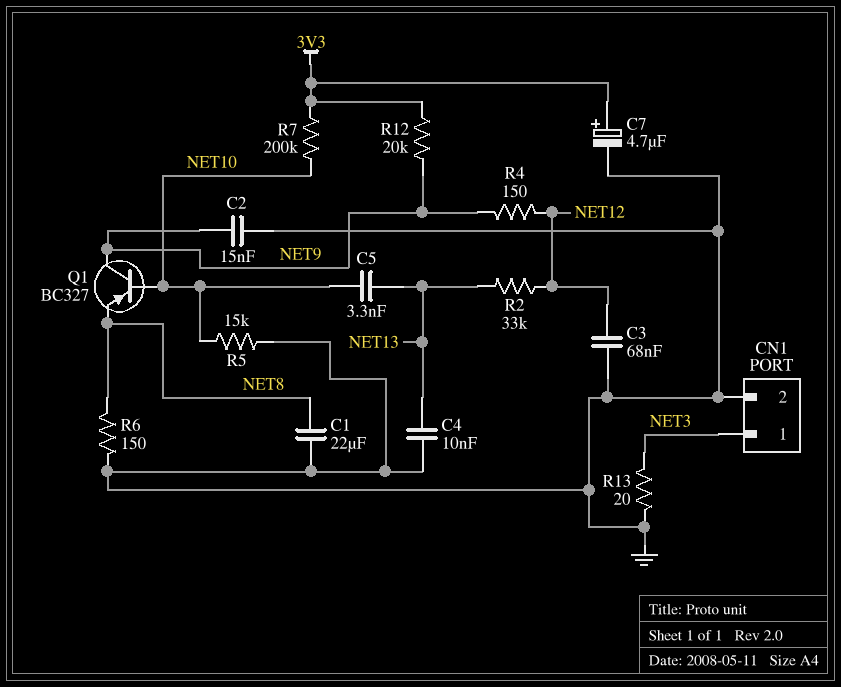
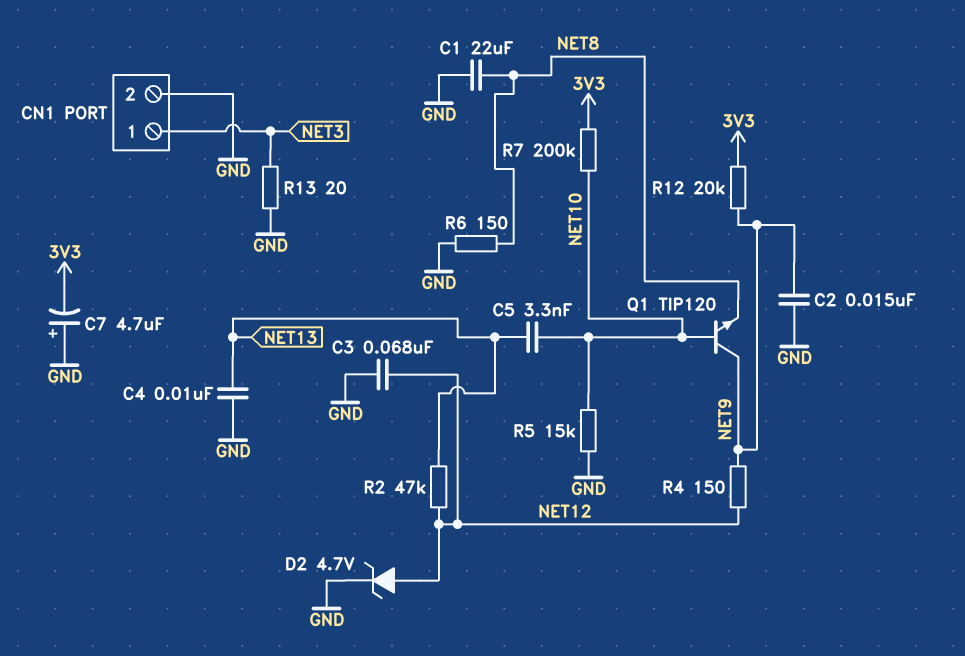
C7: 4.7uF (plus 3V3, minus GND) -> 4.7uF (plus GND, minus 3V3)
D2: none -> zener 4.7V (A NET12, K GND)
Q1: PNP BC327 (B NET10, C NET9, E NET8) -> NPN TIP120 (B NET10, C NET9, E NET8)
R2: 33k (NET12, NET13) -> 47k (NET12, NET13)

